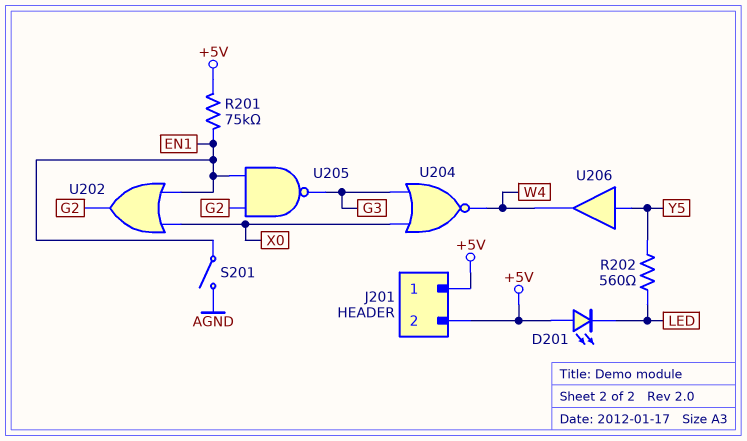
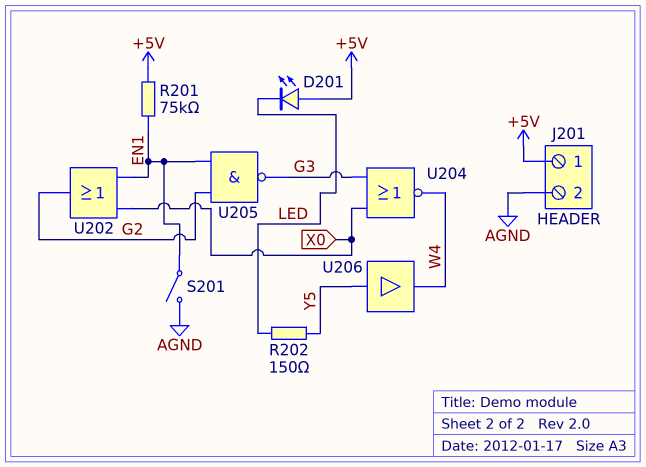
J201 pin 2: +5V -> AGND
R202: 560 (LED, Y5) -> 150 (LED, Y5)

